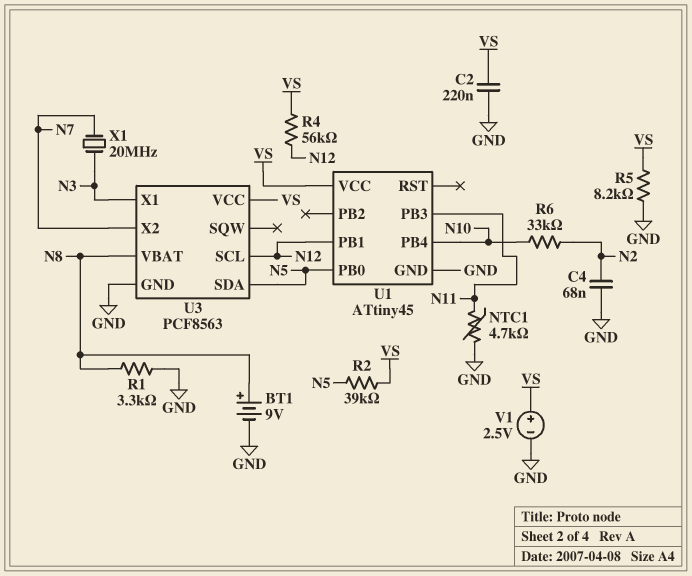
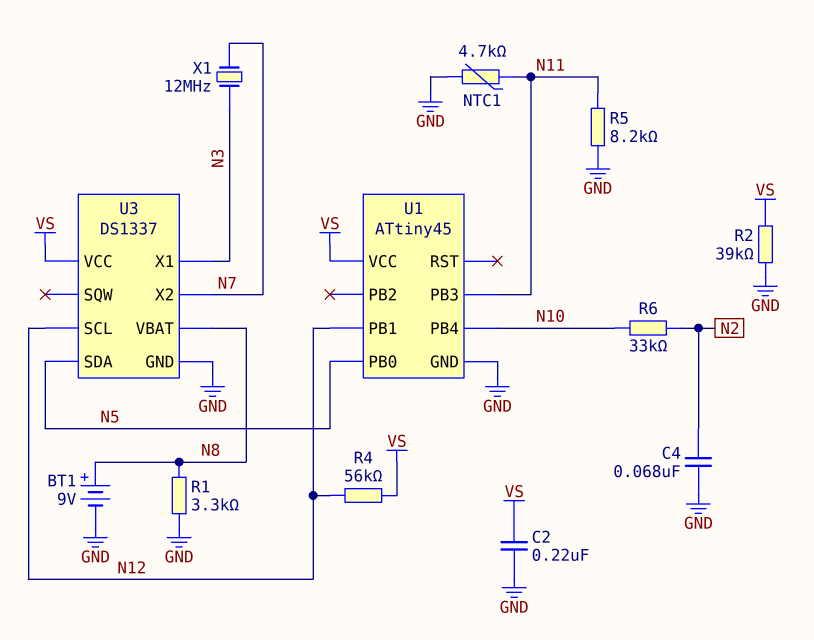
R2: 39k (N5, VS) -> 39k (GND, VS)
R5: 8.2k (GND, VS) -> 8.2k (GND, N11)
U3: PCF8563 -> DS1337
V1: 2.5V (plus VS, minus GND) -> none
X1: 20MHz (N3, N7) -> 12MHz (N3, N7)

